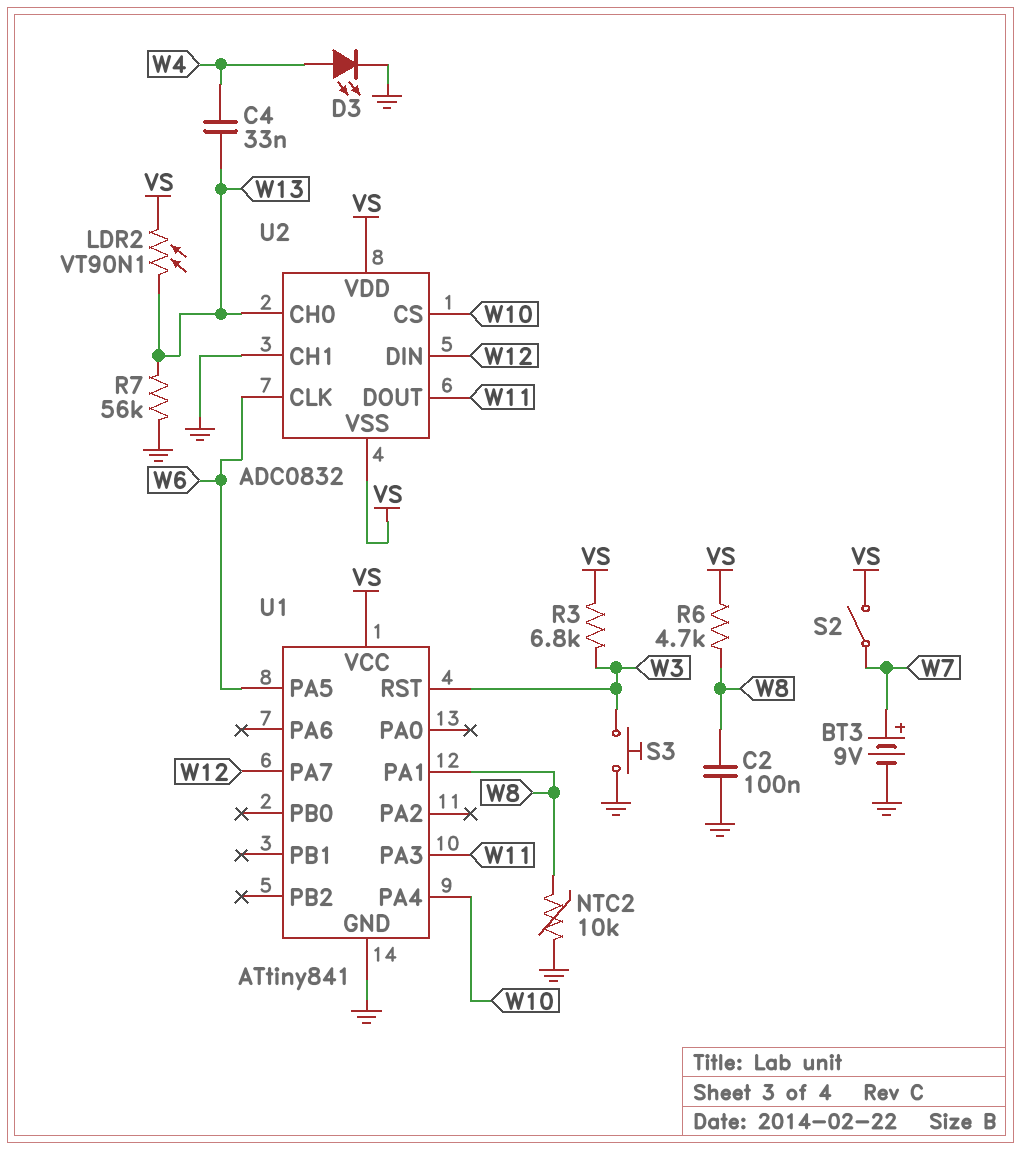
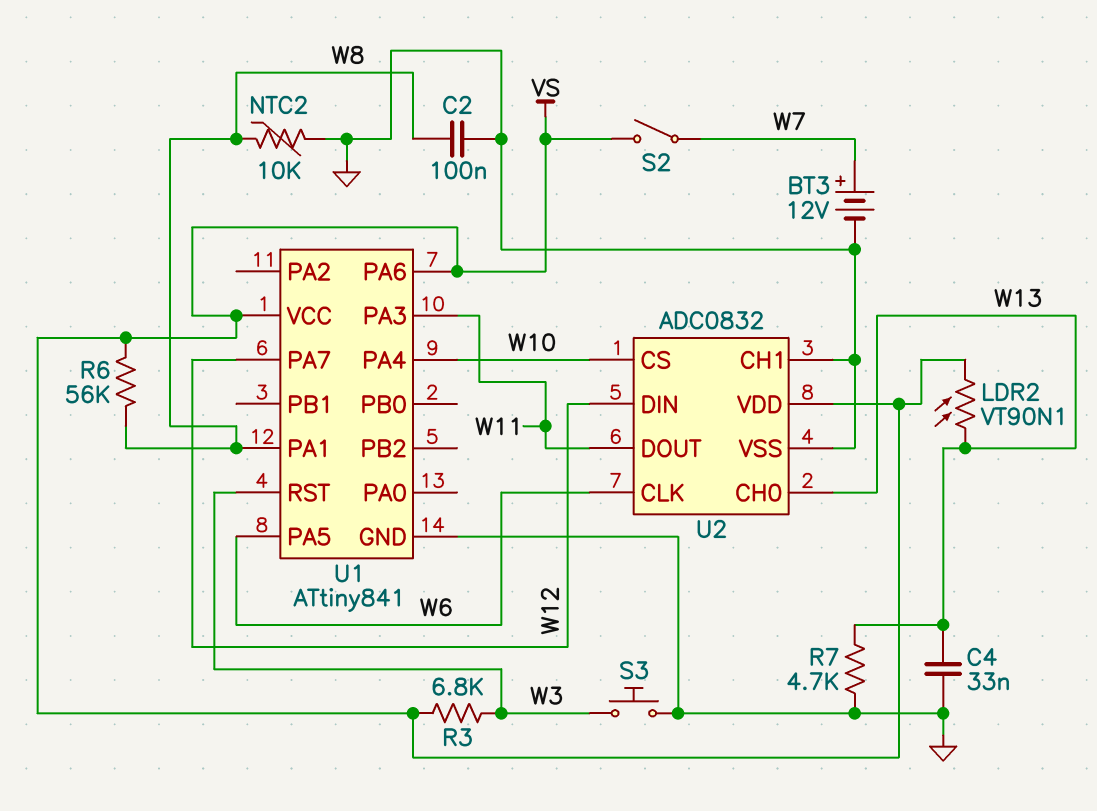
BT3: 9V (plus W7, minus GND) -> 12V (plus W7, minus GND)
C4: 33nF (W4, W13) -> 33nF (GND, W13)
D3: LED (A W4, K GND) -> none
R6: 4.7k (VS, W8) -> 56k (VS, W8)
R7: 56k (GND, W13) -> 4.7k (GND, W13)
U1 pin PA6: none -> VS
U2 pin VSS: VS -> GND

